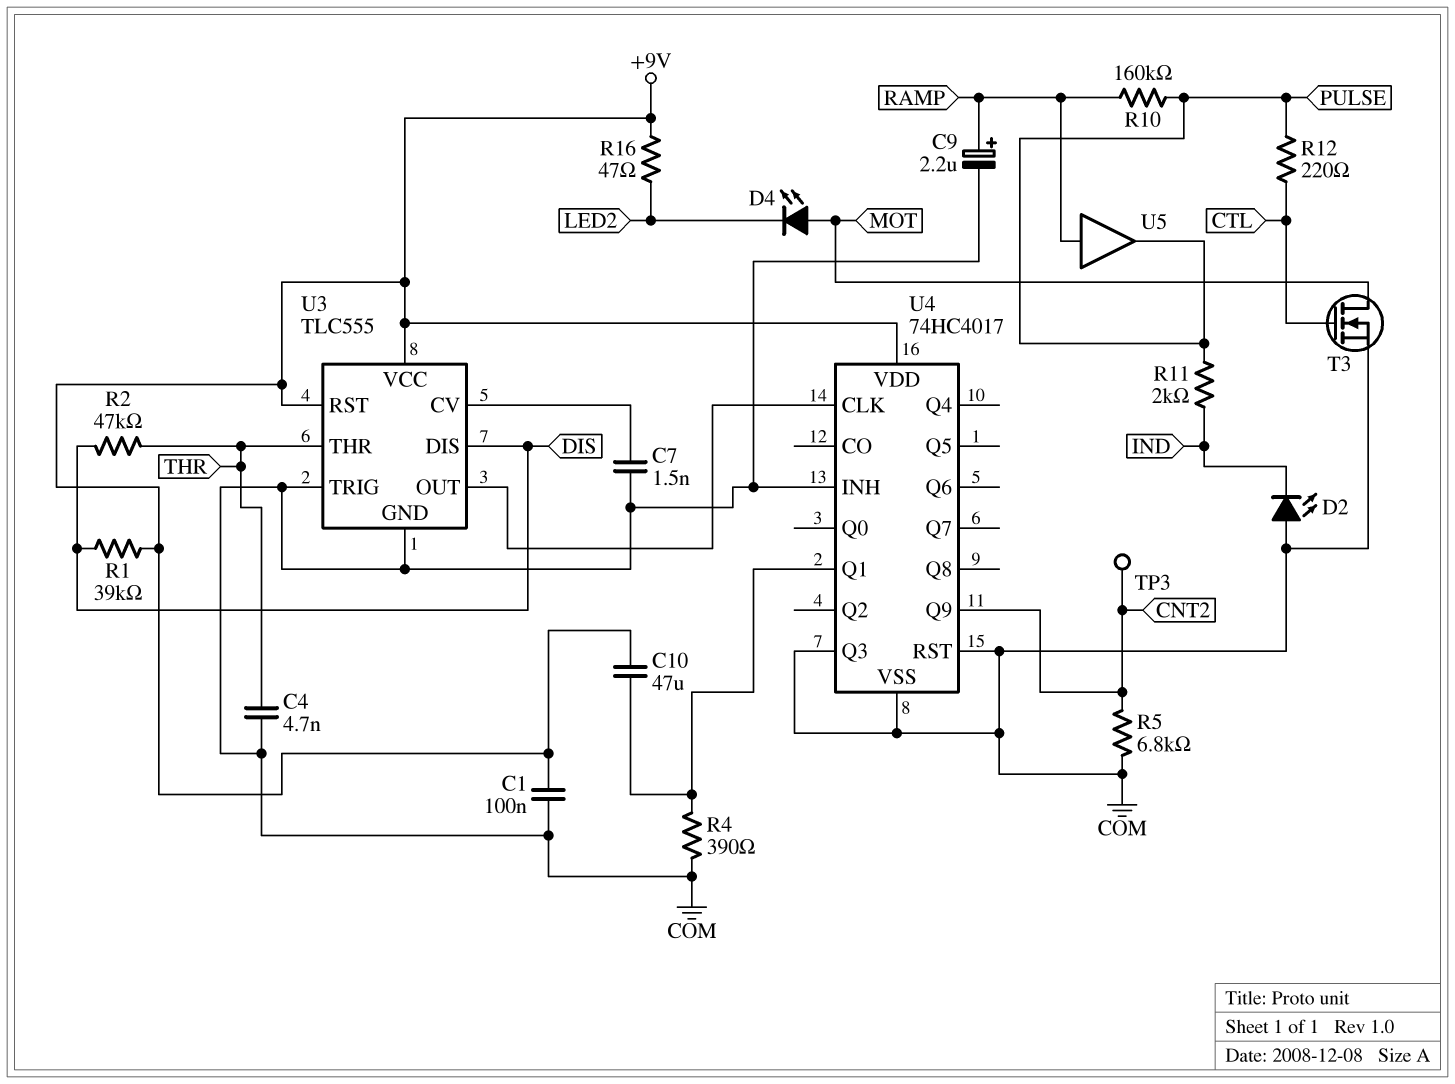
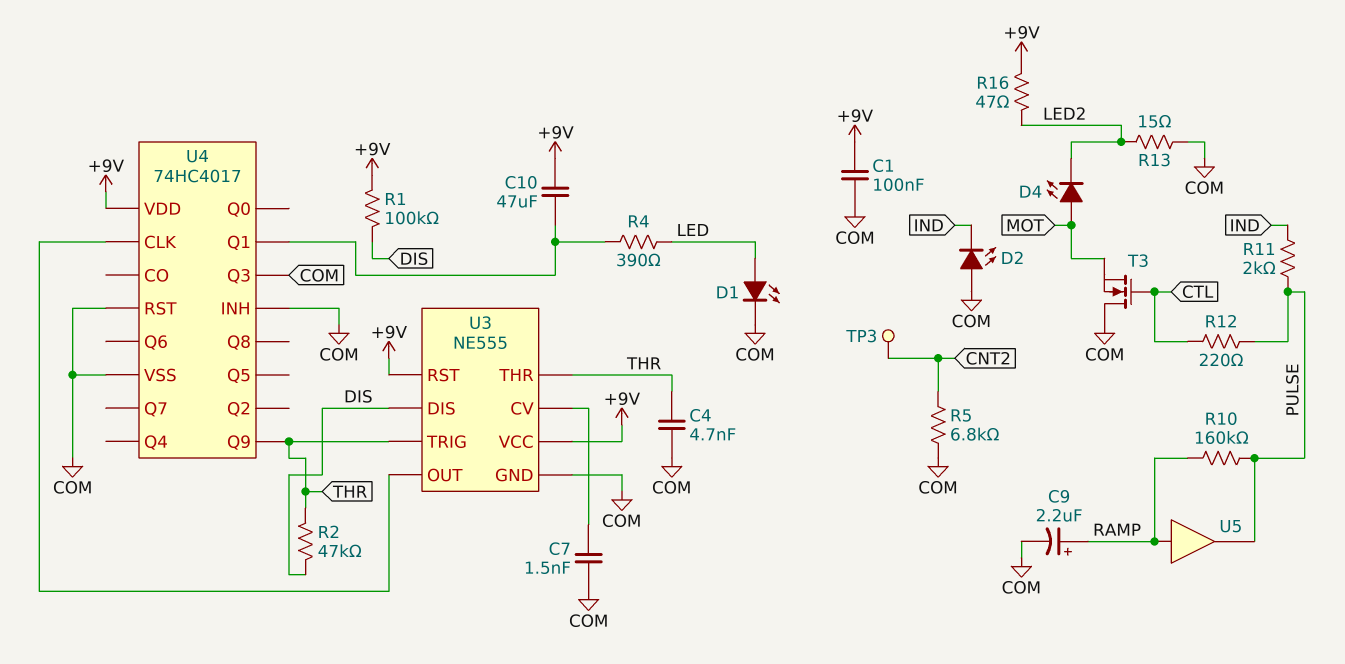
D1: none -> LED (A LED, K COM)
R1: 39k (+9V, DIS) -> 100k (+9V, DIS)
R4: 390 (COM, U4/Q1) -> 390 (LED, U4/Q1)
R13: none -> 15 (COM, LED2)
T3: NMOS (G CTL, D MOT, S COM) -> NMOS (G CTL, D COM, S MOT)
U3: TLC555 -> NE555
U3 pin TRIG: COM -> THR
U4 pin Q9: CNT2 -> THR

